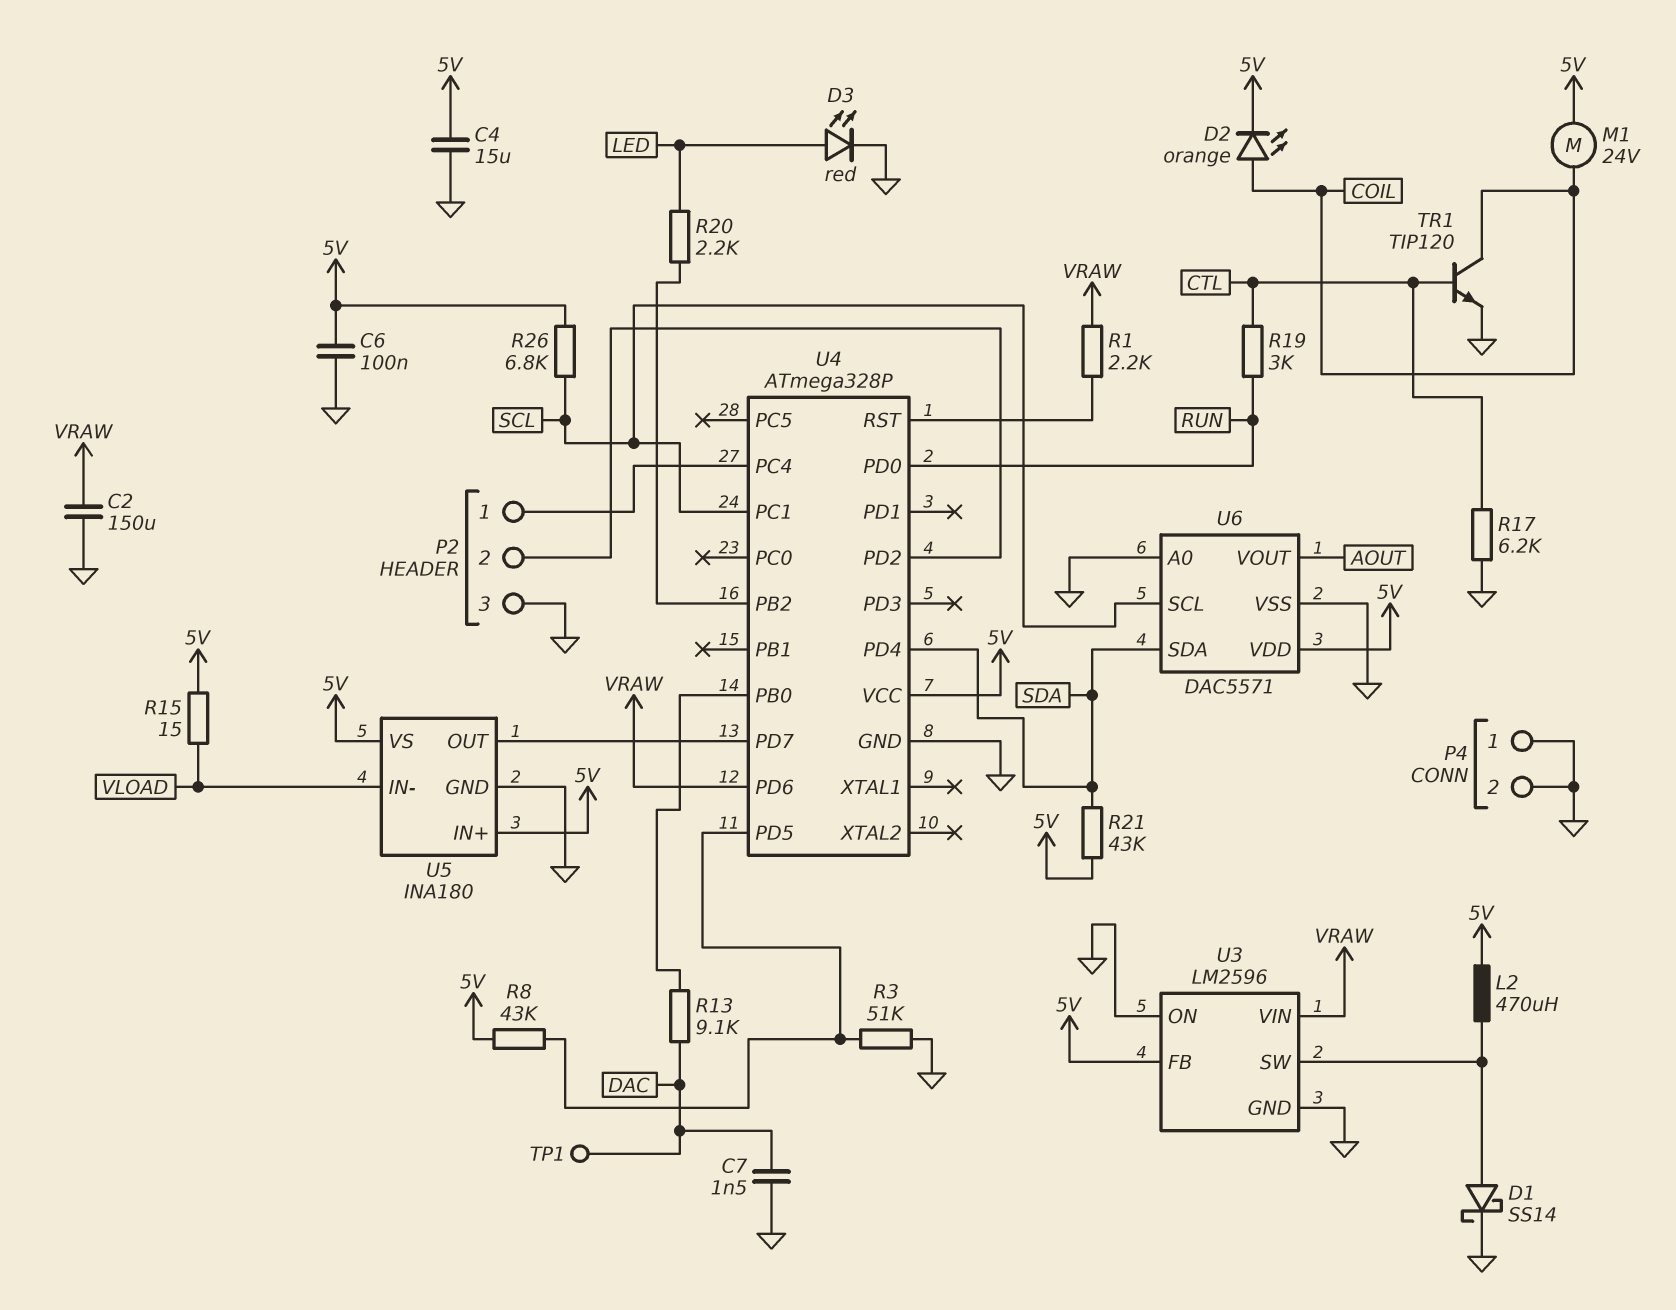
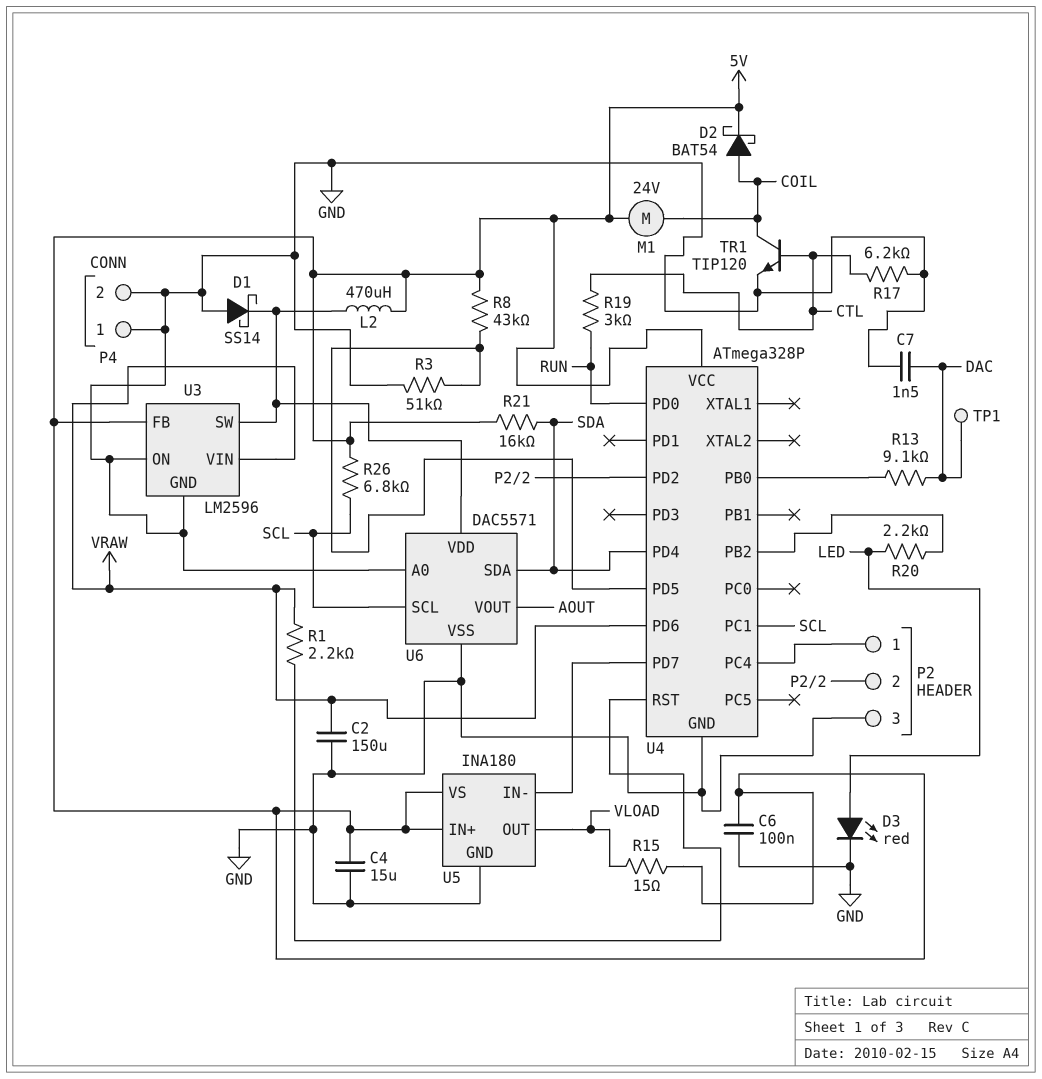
D1: schottky SS14 (A U3/SW, K GND) -> schottky SS14 (A GND, K U3/SW)
D2: LED orange (A COIL, K 5V) -> schottky BAT54 (A COIL, K 5V)
R21: 43k (5V, SDA) -> 16k (5V, SDA)
U5 pin IN-: VLOAD -> U4/PD7
U5 pin OUT: U4/PD7 -> VLOAD
U6 pin VDD: 5V -> U3/SW

